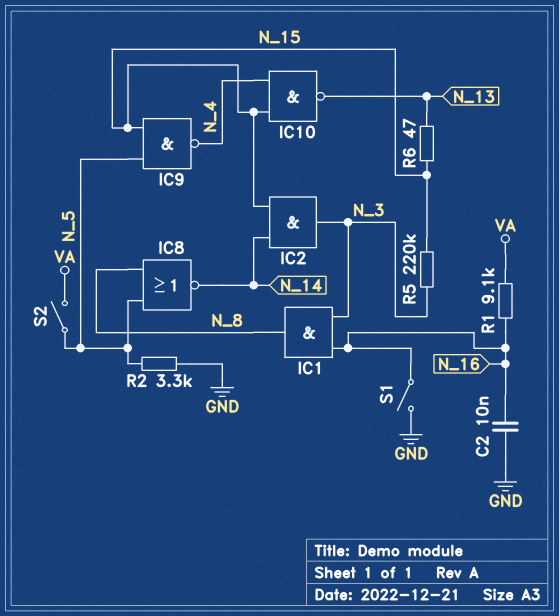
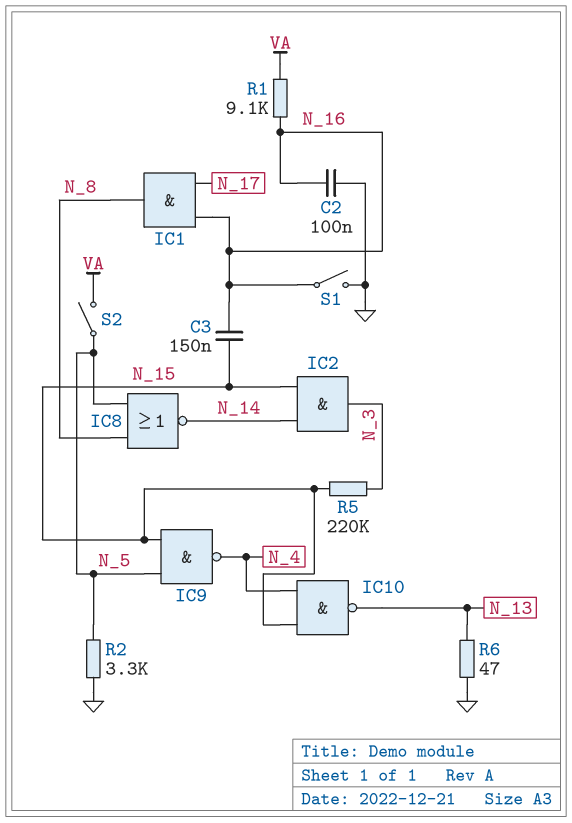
C2: 10nF (GND, N_16) -> 100nF (GND, N_16)
C3: none -> 150nF (N_15, N_16)
IC1: AND (in N_3, in N_16, out N_8) -> AND (in N_16, in N_17, out N_8)
R6: 47 (N_13, N_15) -> 47 (GND, N_13)

